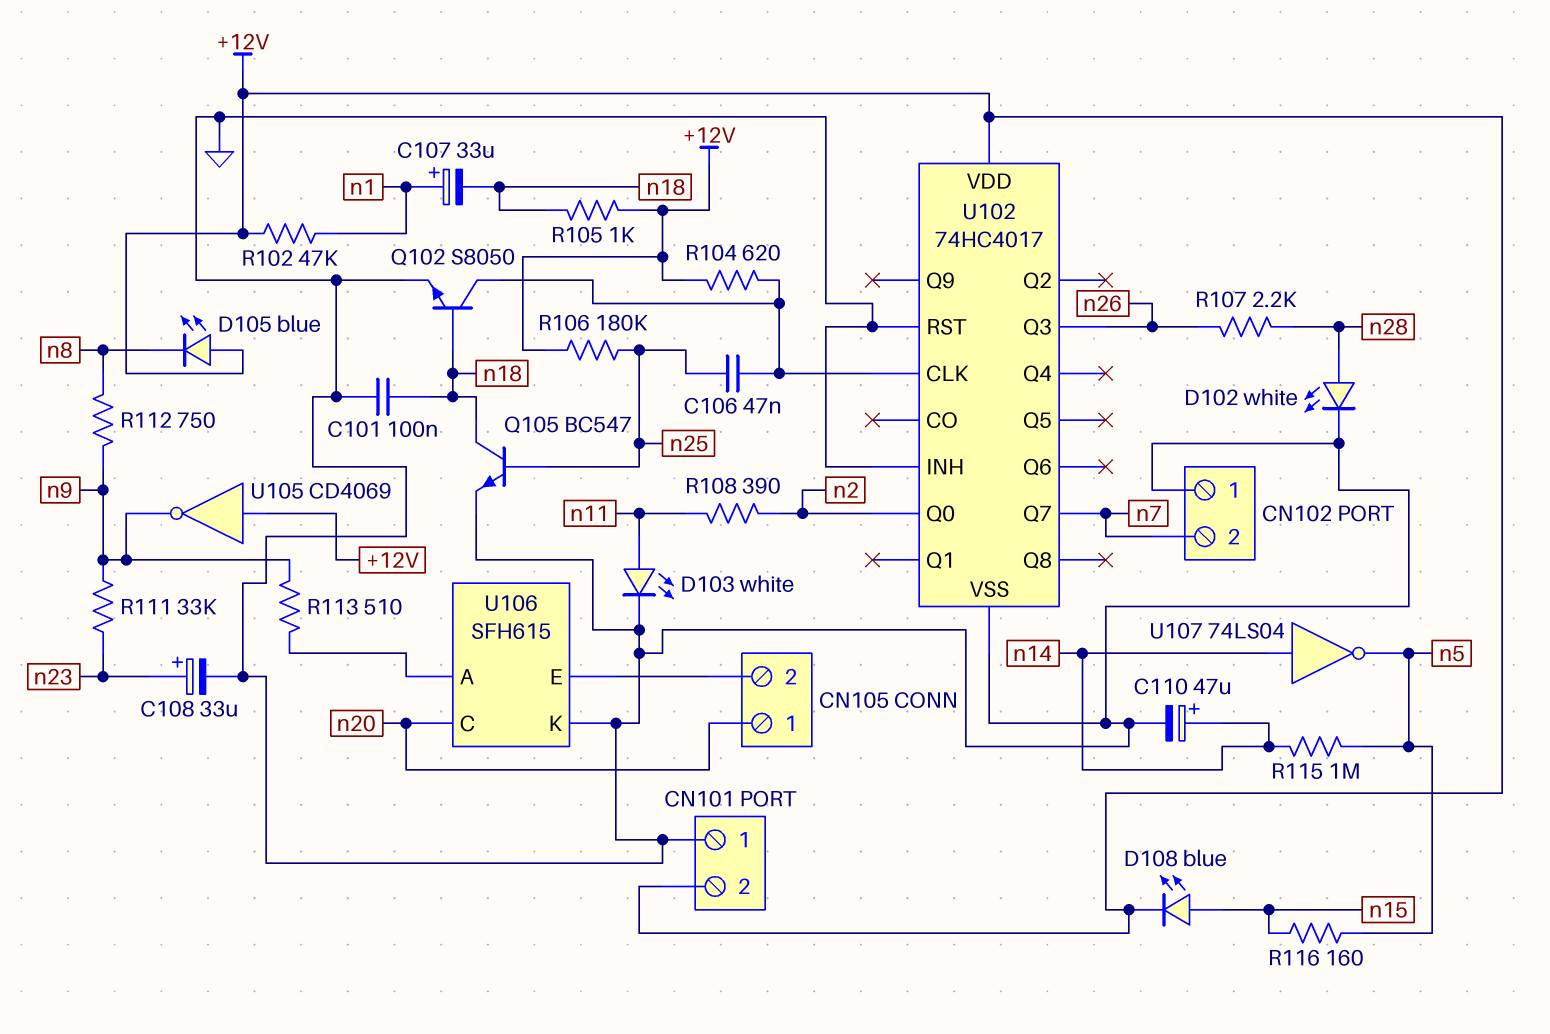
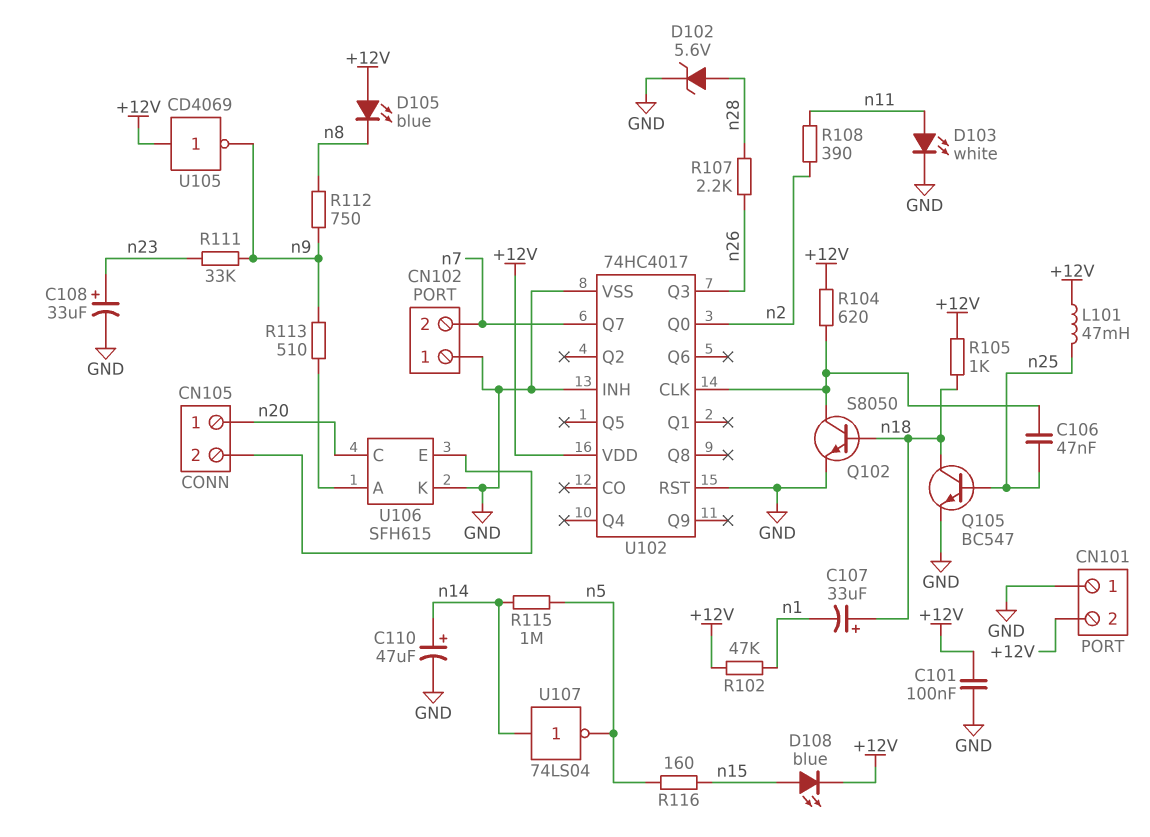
C101: 100nF (GND, n18) -> 100nF (+12V, GND)
C107: 33uF (plus n1, minus n18) -> 33uF (plus n18, minus n1)
D102: LED white (A n28, K GND) -> zener 5.6V (A n28, K GND)
L101: none -> 47mH (+12V, n25)
R106: 180k (+12V, n25) -> none

